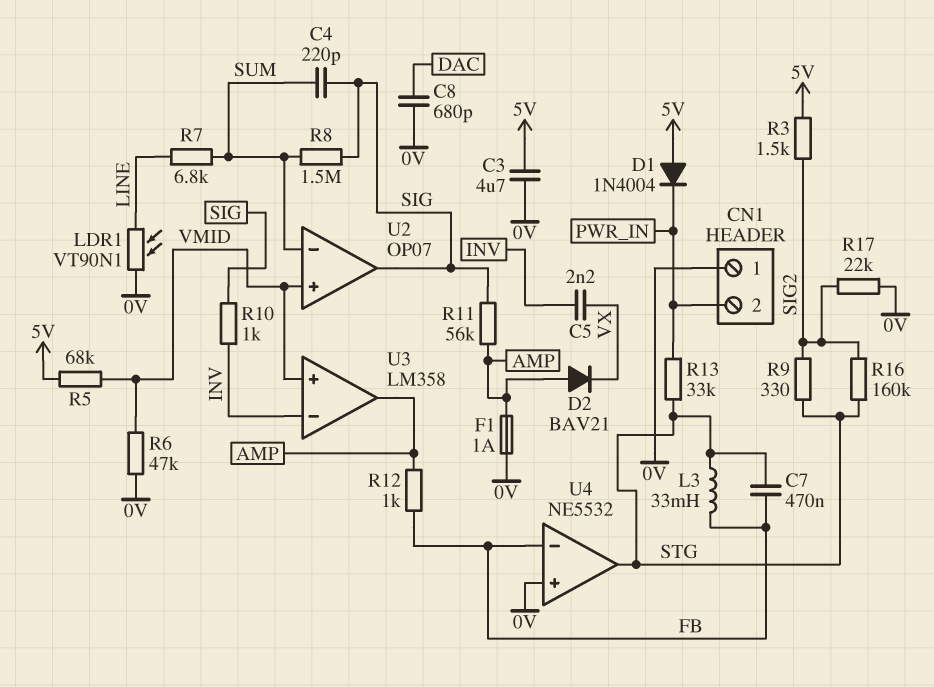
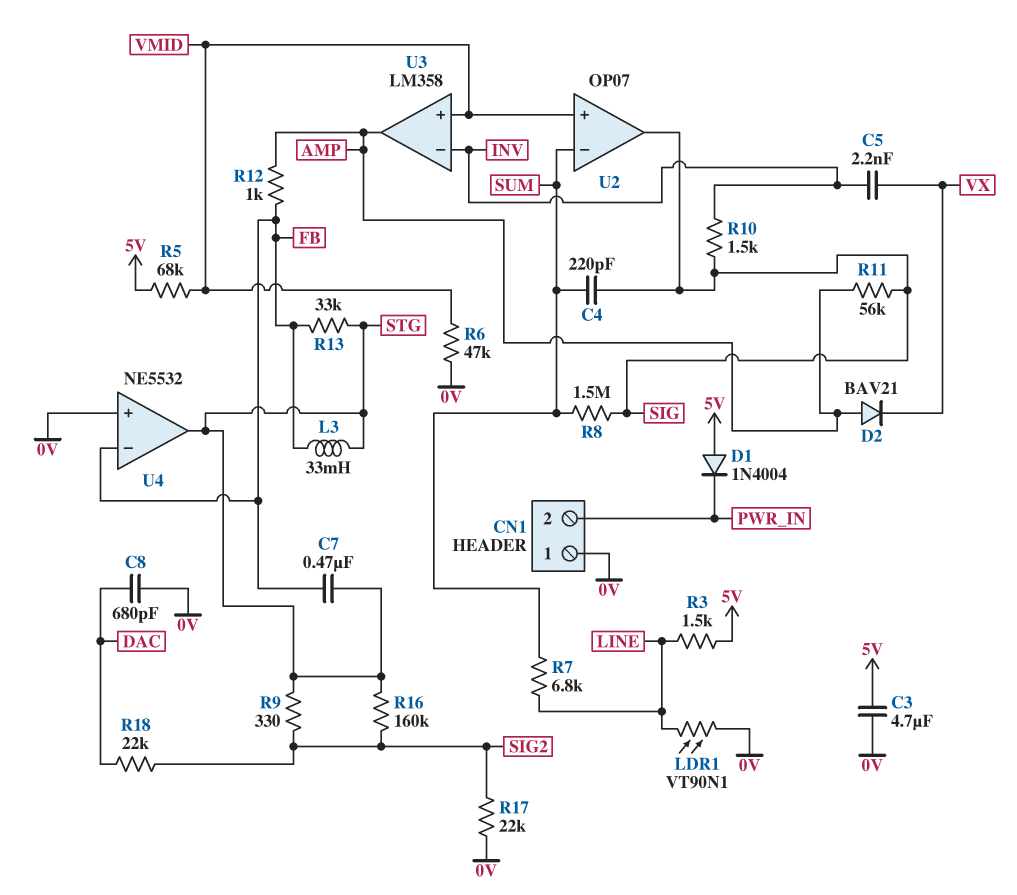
F1: 1A (0V, AMP) -> none
R3: 1.5k (5V, SIG2) -> 1.5k (5V, LINE)
R10: 1k (INV, SIG) -> 1.5k (INV, SIG)
R13: 33k (PWR_IN, STG) -> 33k (FB, STG)
R18: none -> 22k (DAC, SIG2)

